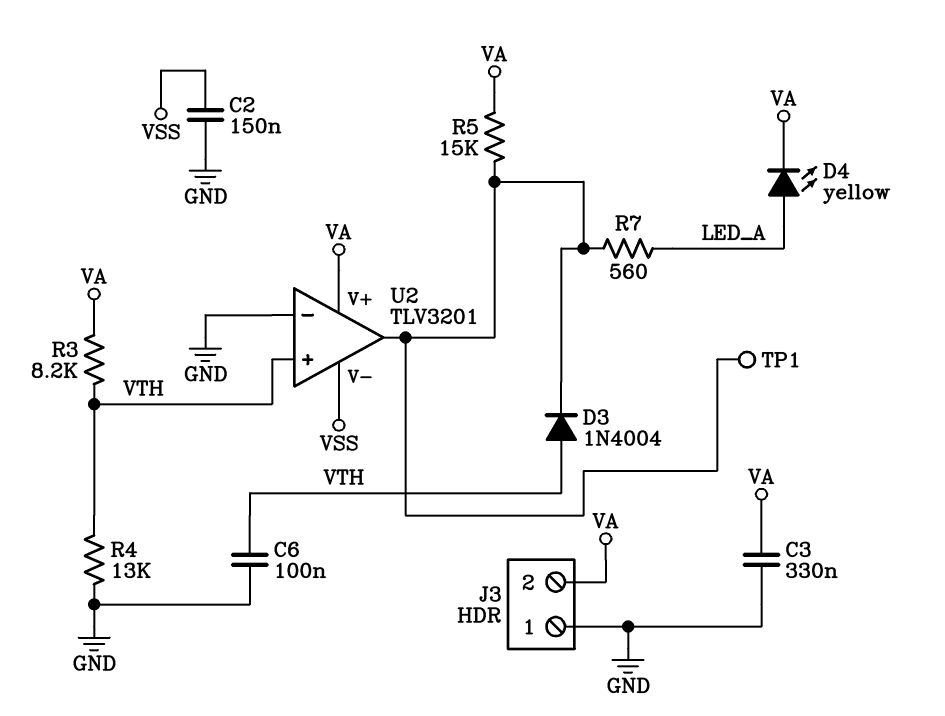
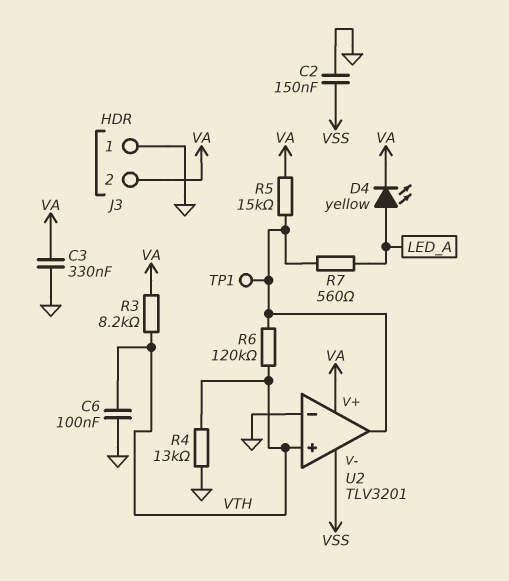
D3: diode 1N4004 (A VTH, K U2/out) -> none
R6: none -> 120k (U2/out, VTH)

